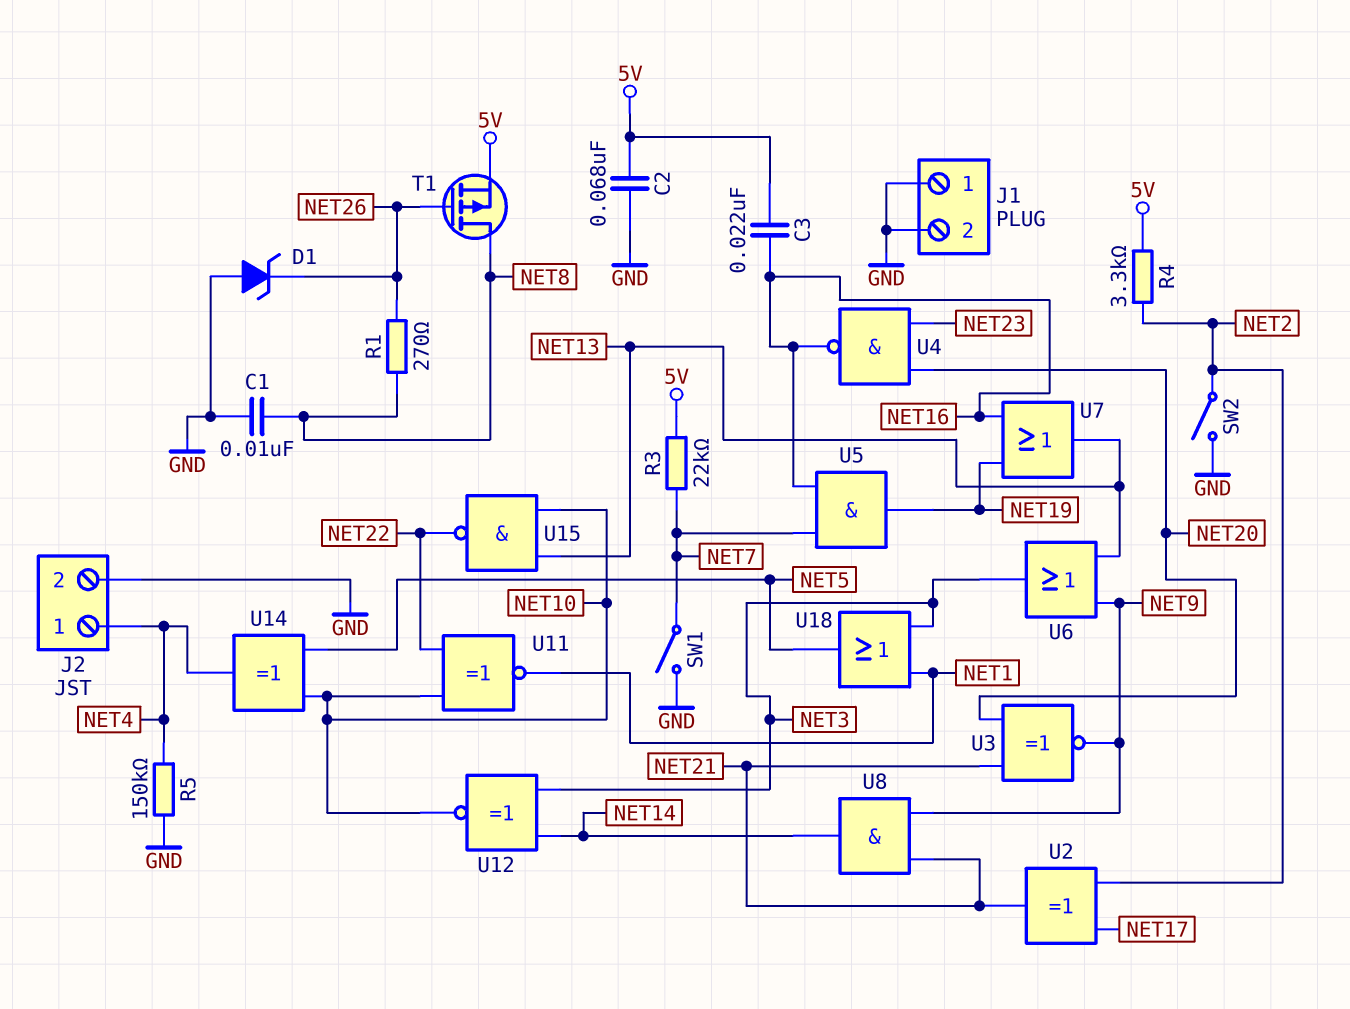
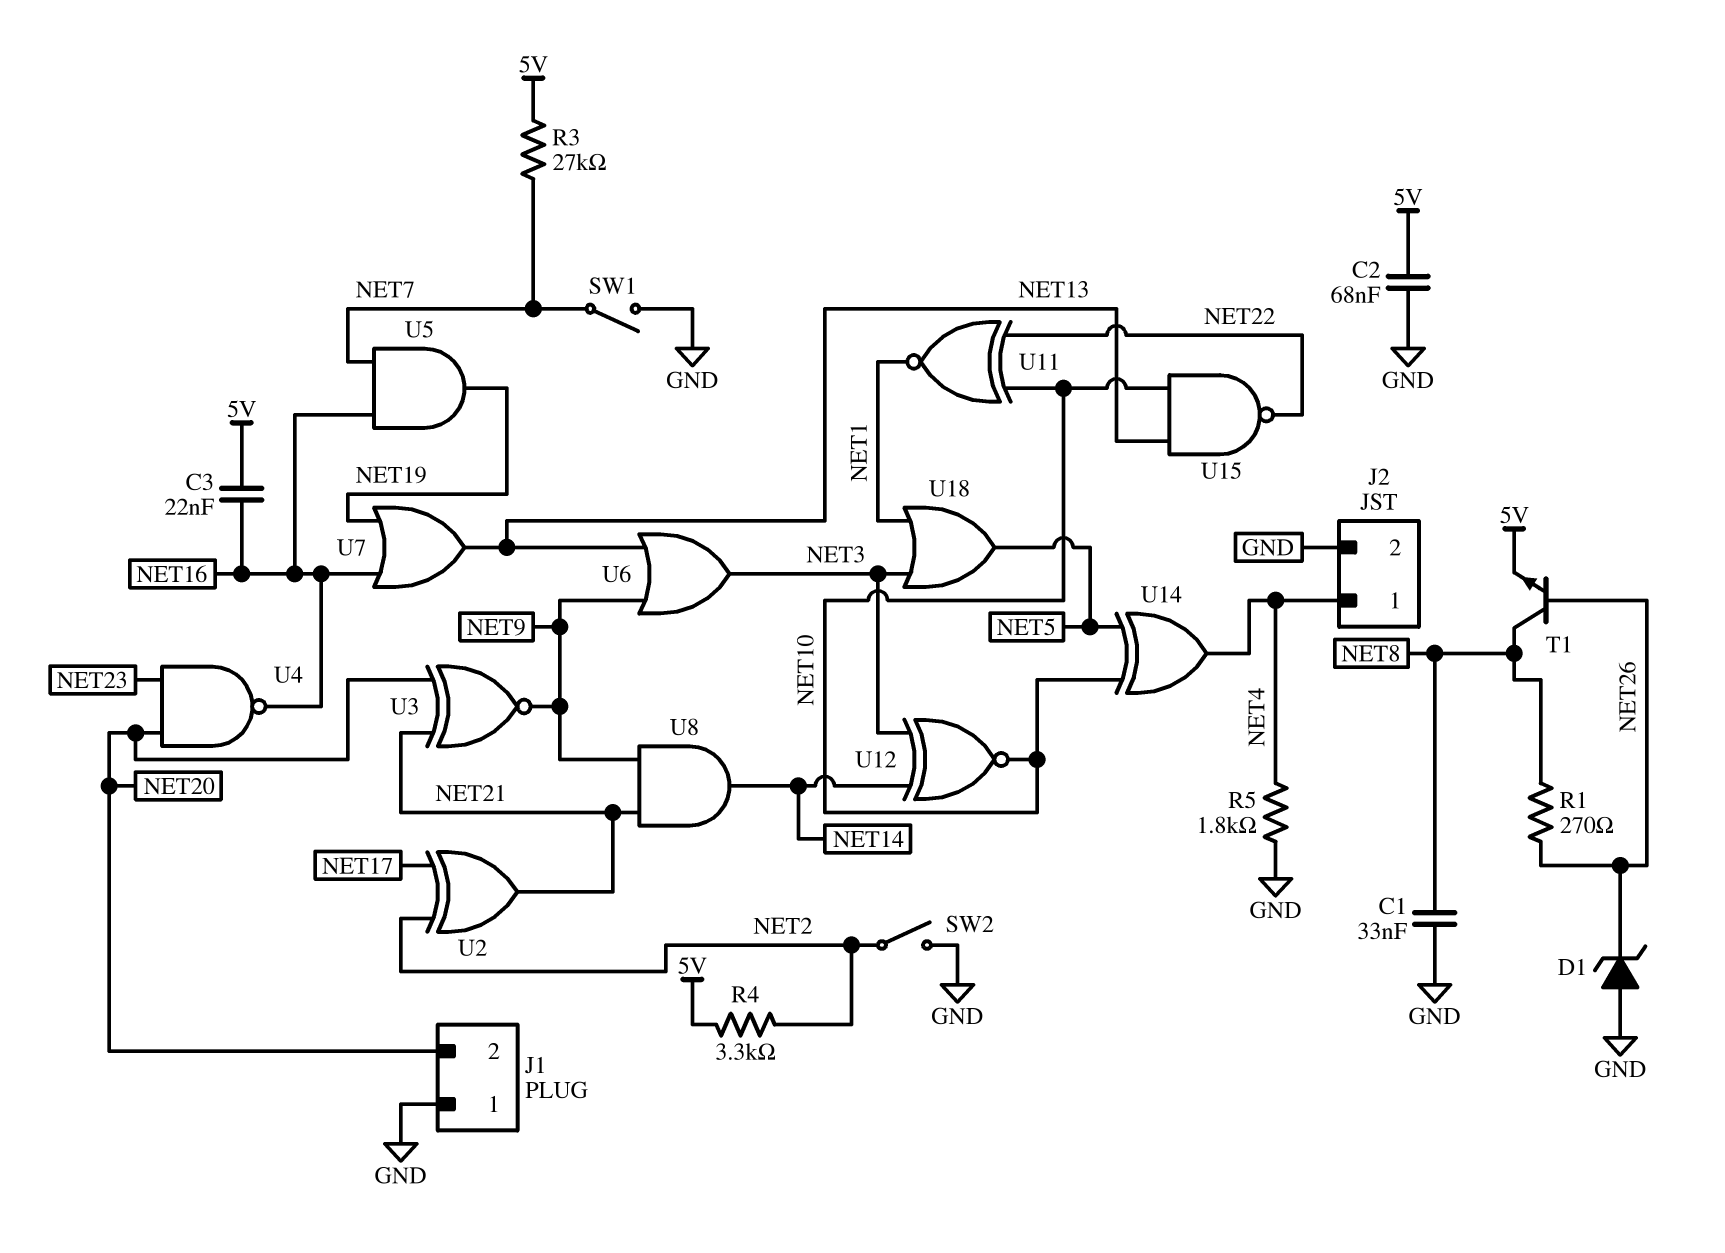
C1: 10nF (GND, NET8) -> 33nF (GND, NET8)
J1 pin 2: GND -> NET20
R3: 22k (5V, NET7) -> 27k (5V, NET7)
R5: 150k (GND, NET4) -> 1.8k (GND, NET4)
T1: PMOS (G NET26, D NET8, S 5V) -> NPN (B NET26, C NET8, E 5V)

